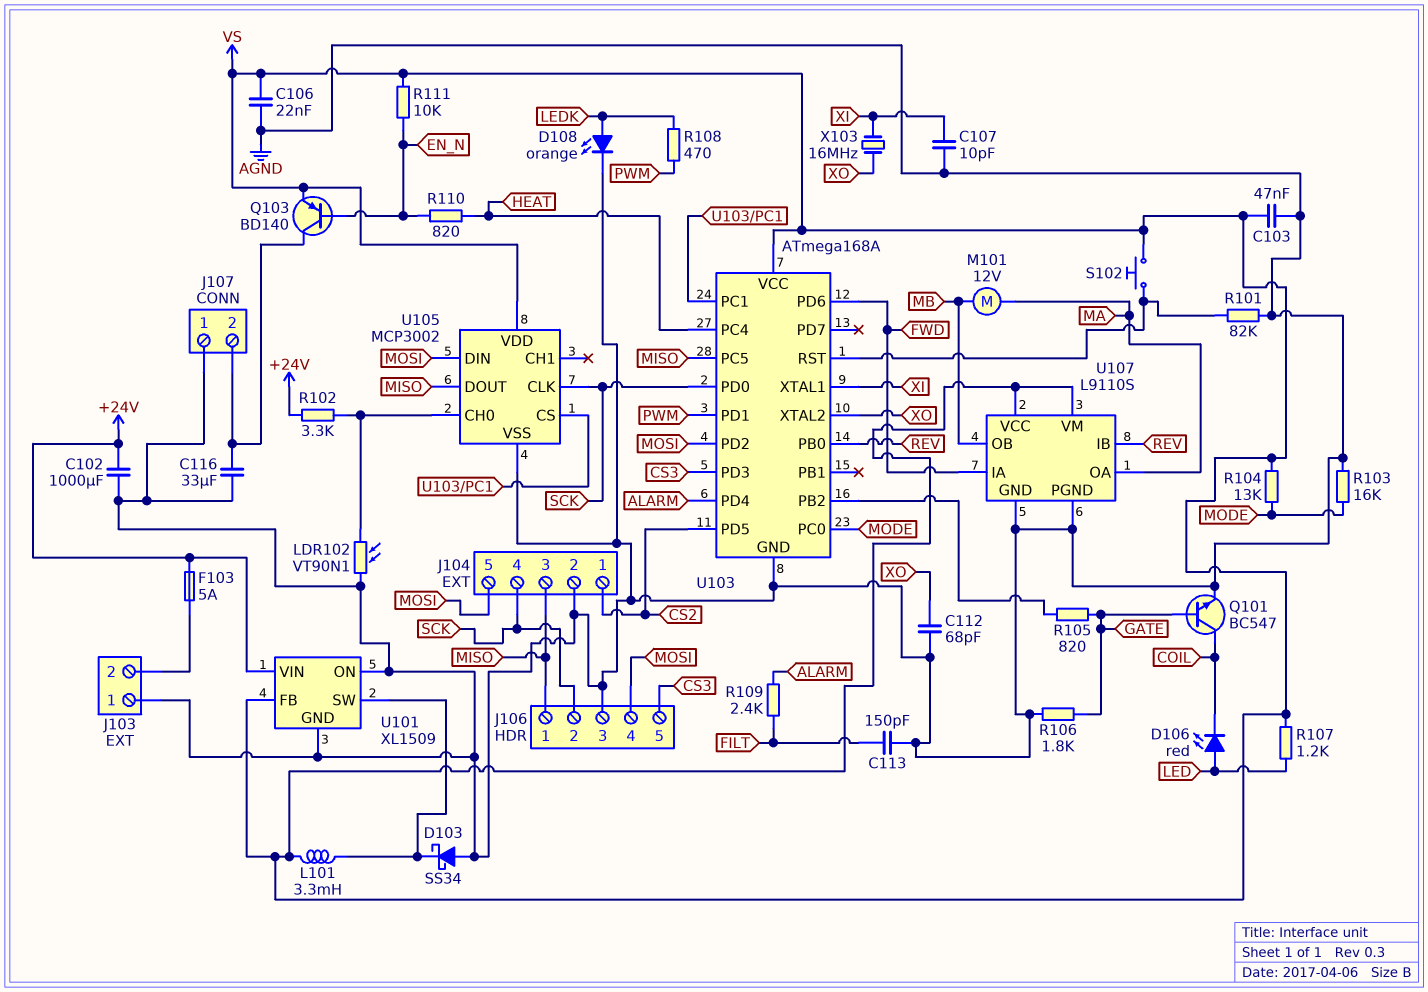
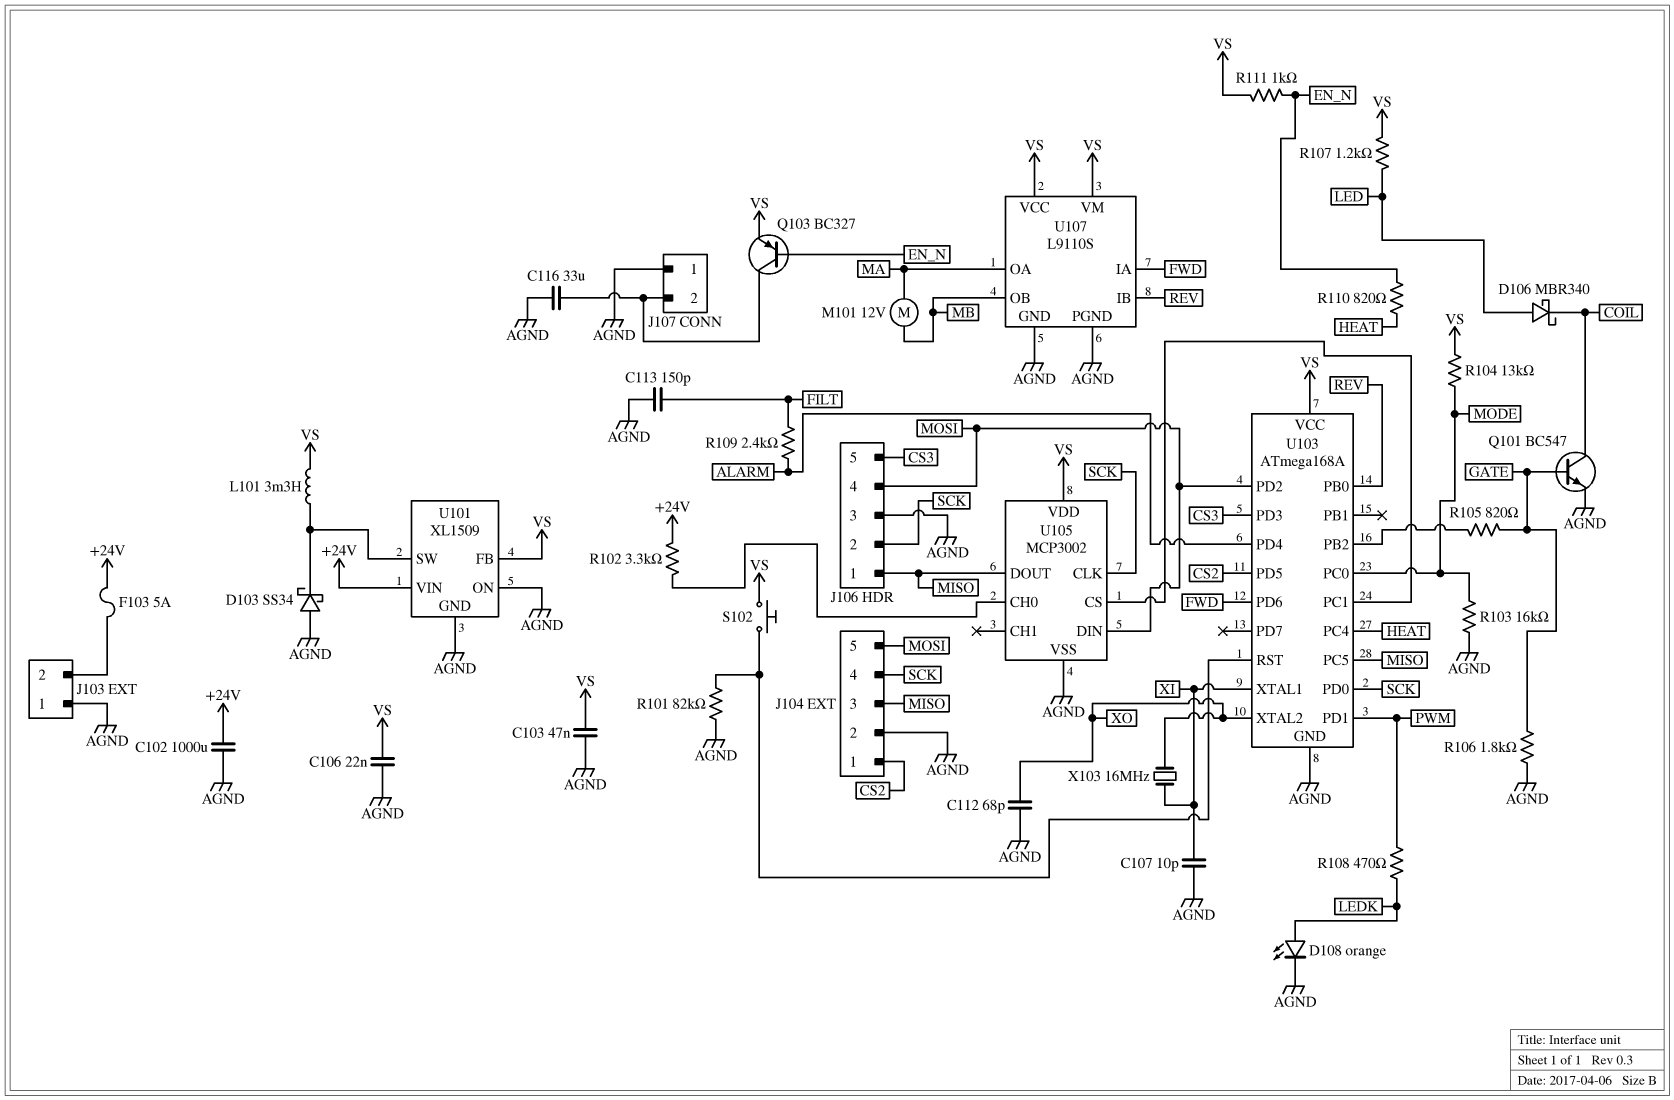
D106: LED red (A LED, K COIL) -> schottky MBR340 (A LED, K COIL)
LDR102: VT90N1 (AGND, U105/CH0) -> none
Q103: PNP BD140 (B EN_N, C J107/2, E VS) -> PNP BC327 (B EN_N, C J107/2, E VS)
R111: 10k (EN_N, VS) -> 1k (EN_N, VS)

